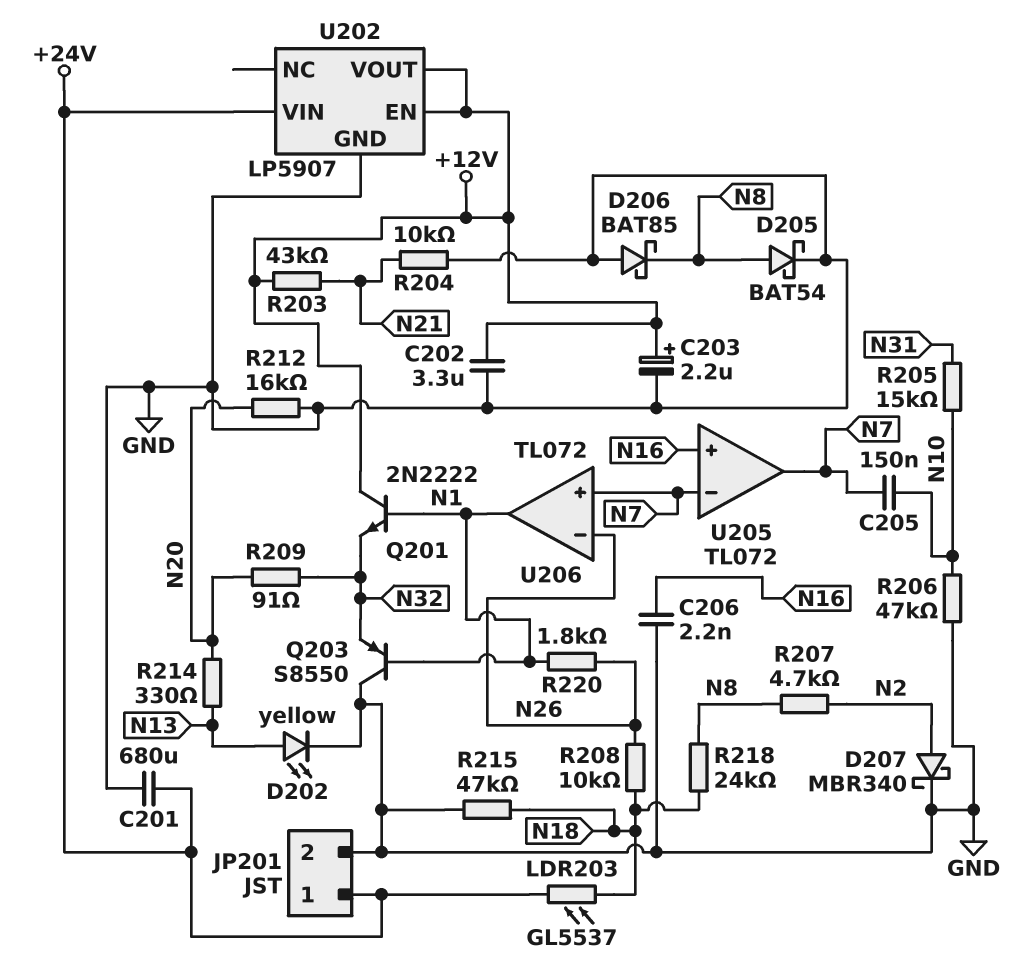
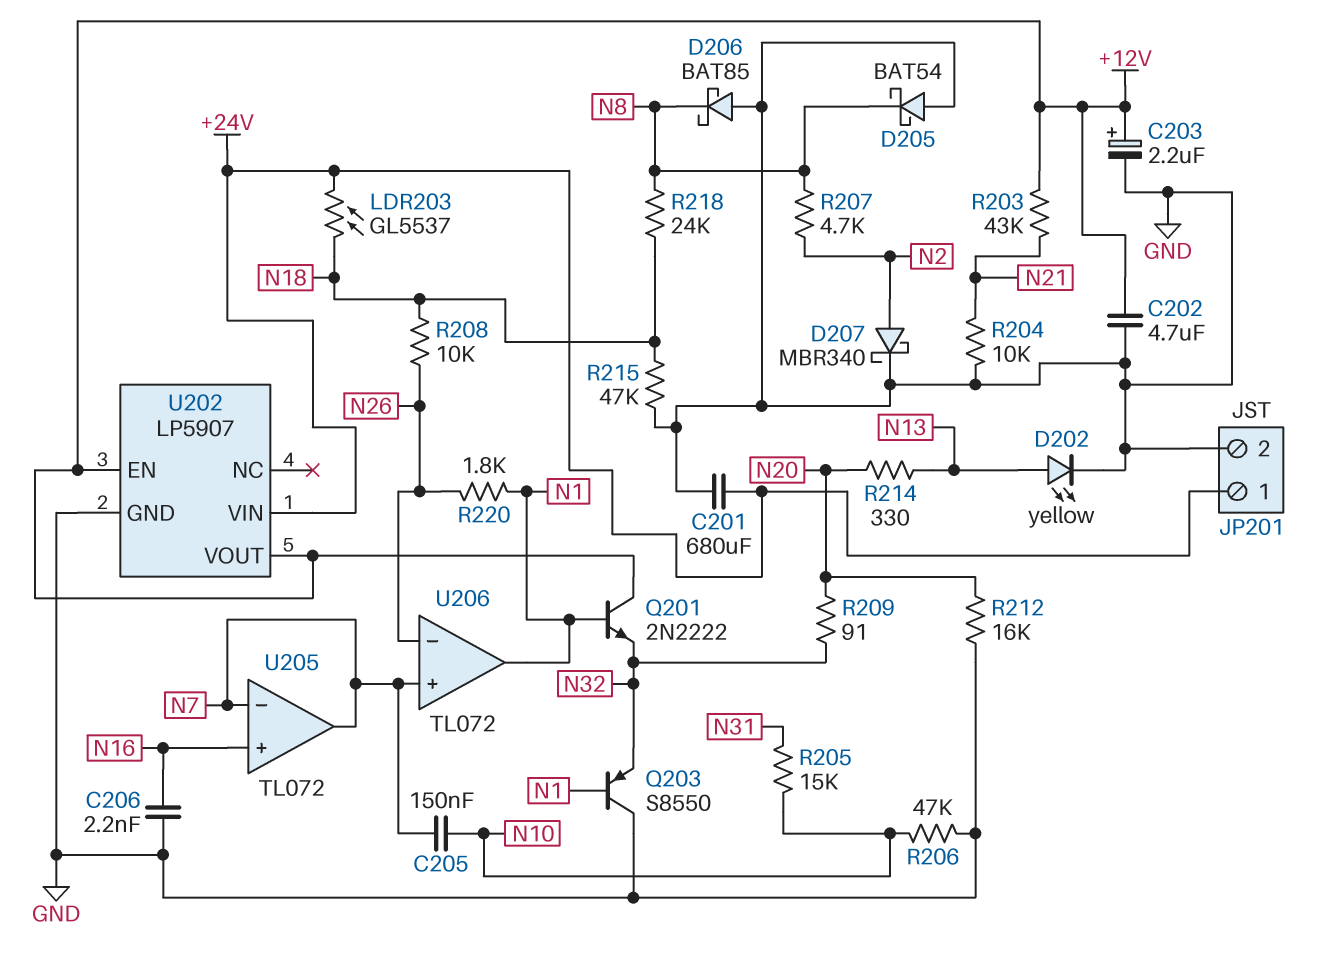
C202: 3.3uF (+12V, GND) -> 4.7uF (+12V, GND)
D205: schottky BAT54 (A N8, K GND) -> schottky BAT54 (A GND, K N8)

